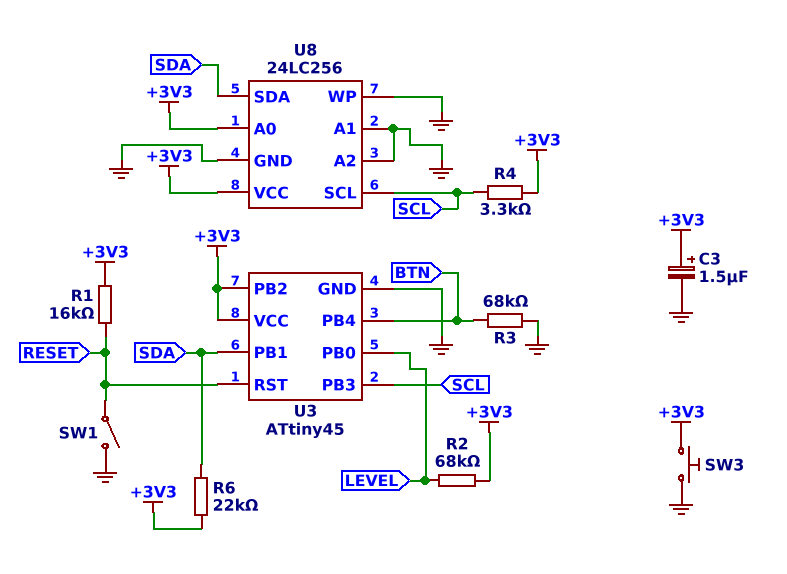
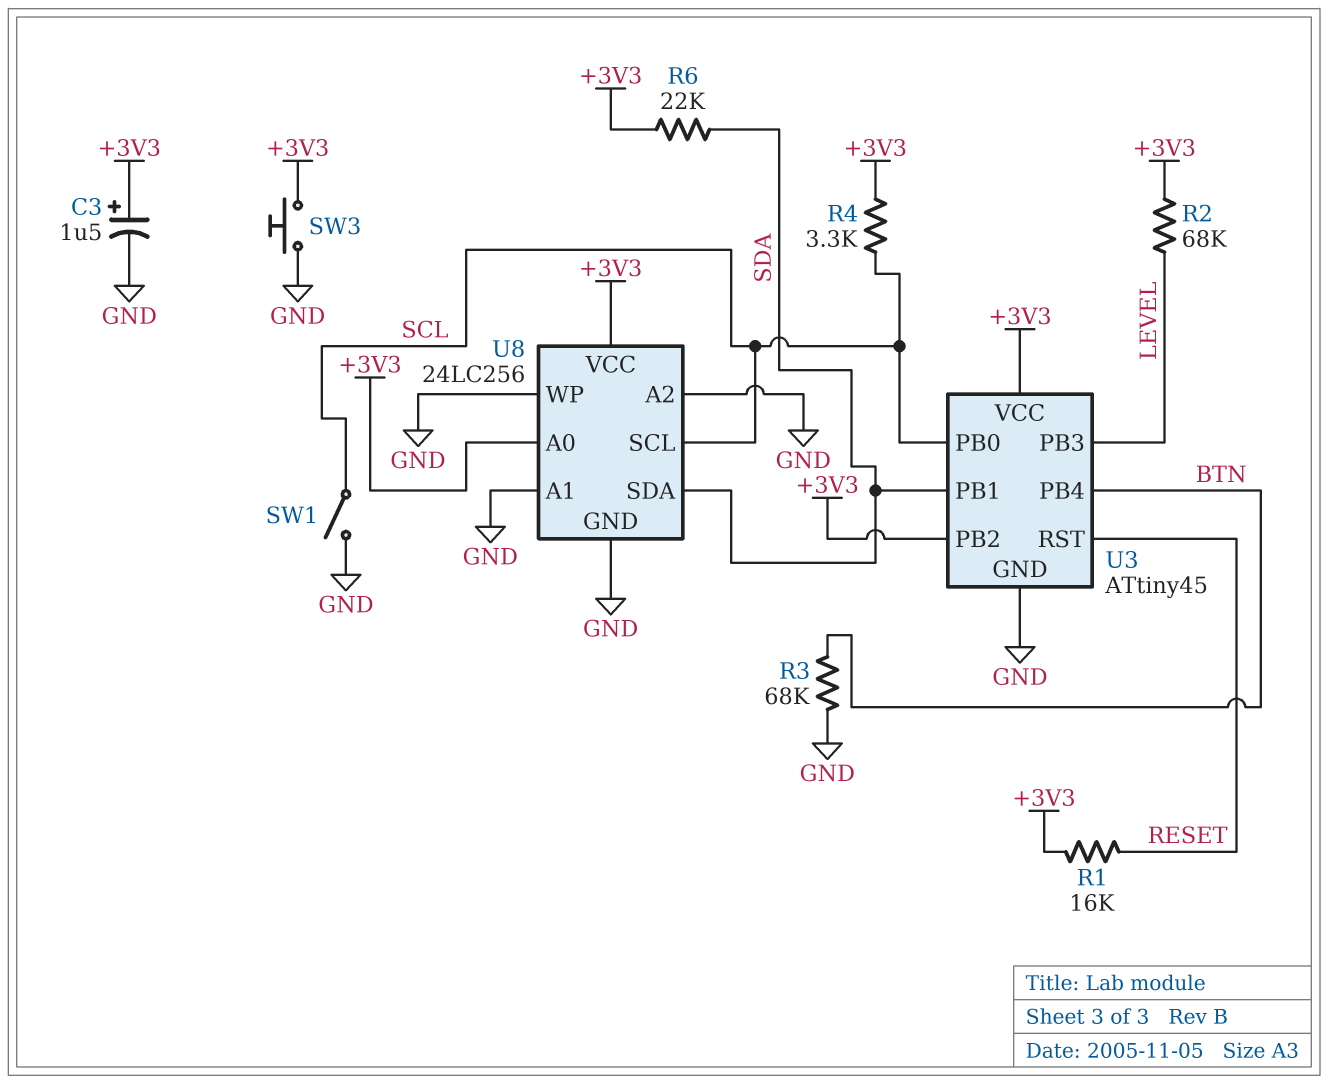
SW1: switch (GND, RESET) -> switch (GND, SCL)
U3 pin PB0: LEVEL -> SCL
U3 pin PB3: SCL -> LEVEL

